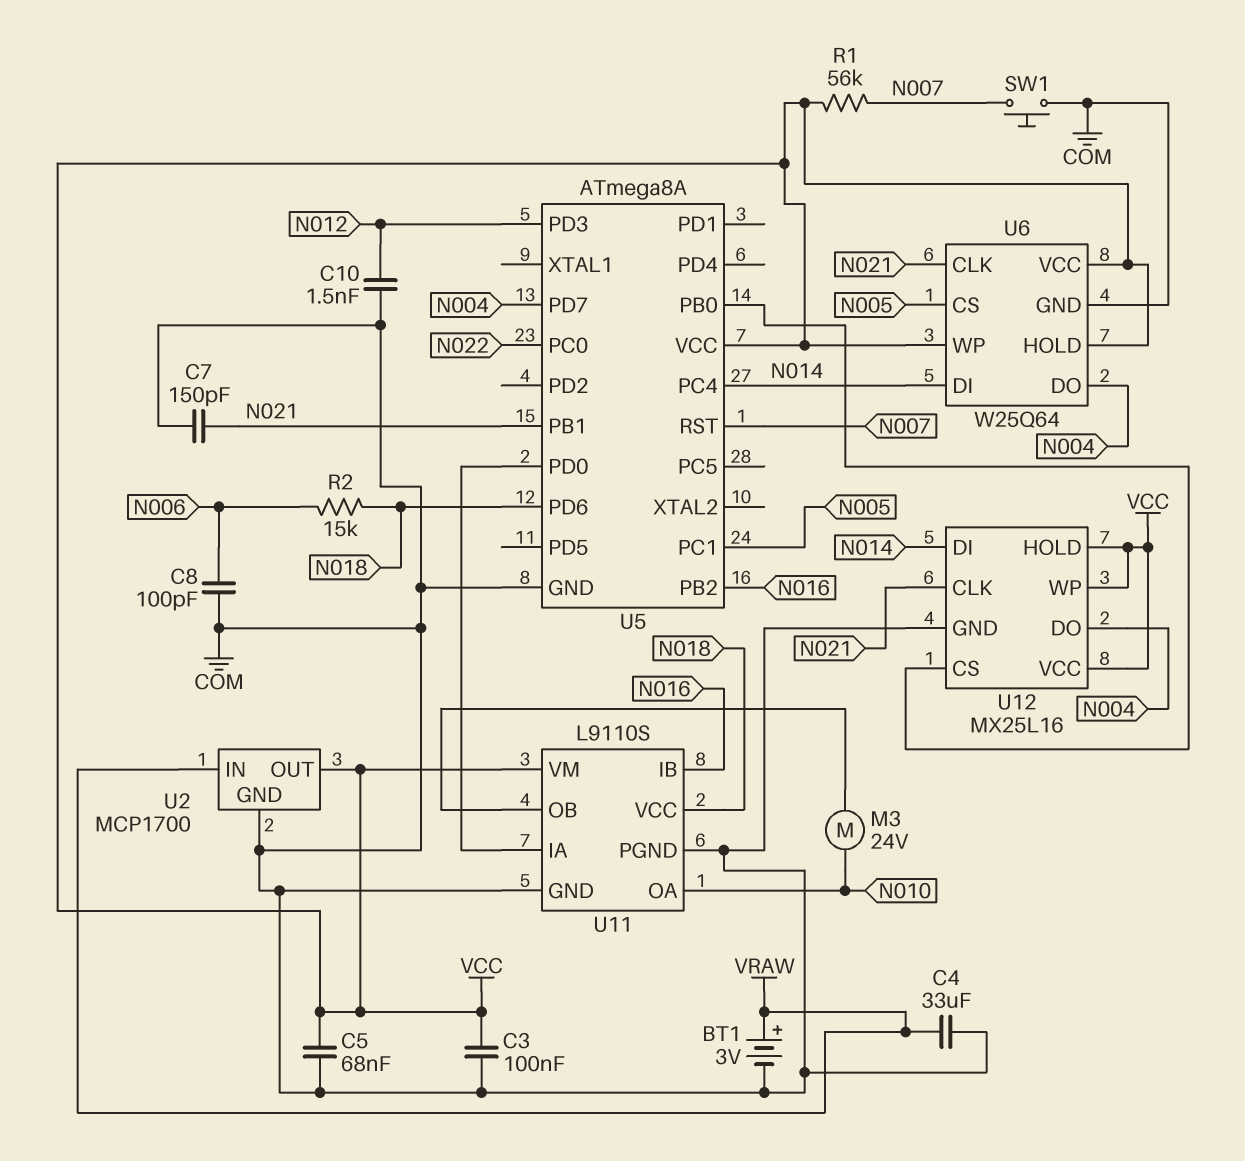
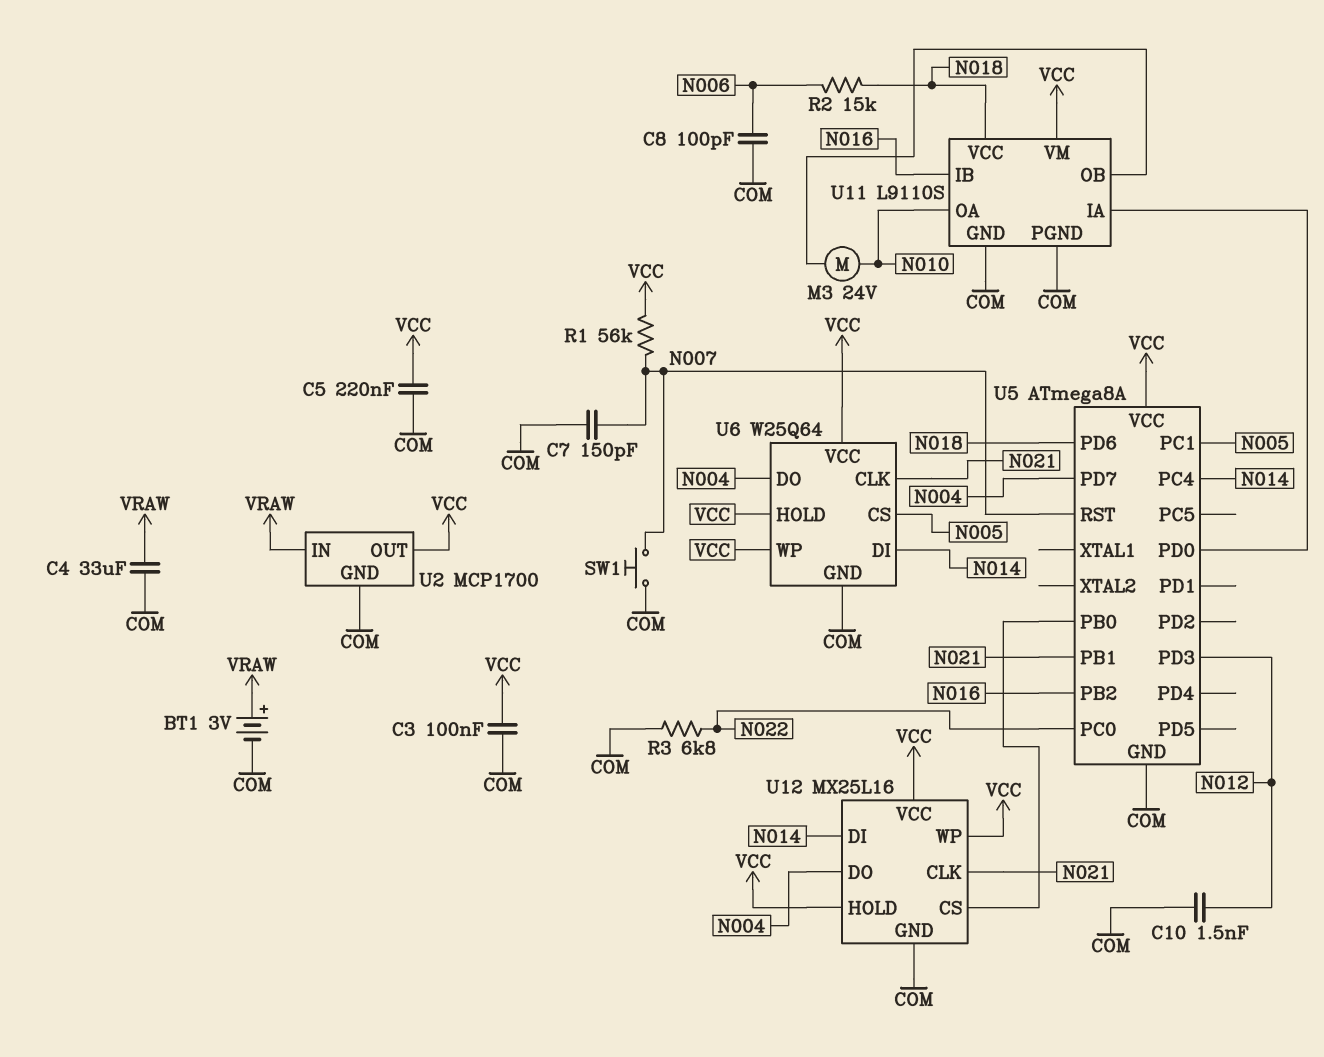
C5: 68nF (COM, VCC) -> 220nF (COM, VCC)
C7: 150pF (COM, N021) -> 150pF (COM, N007)
R3: none -> 6.8k (COM, N022)

